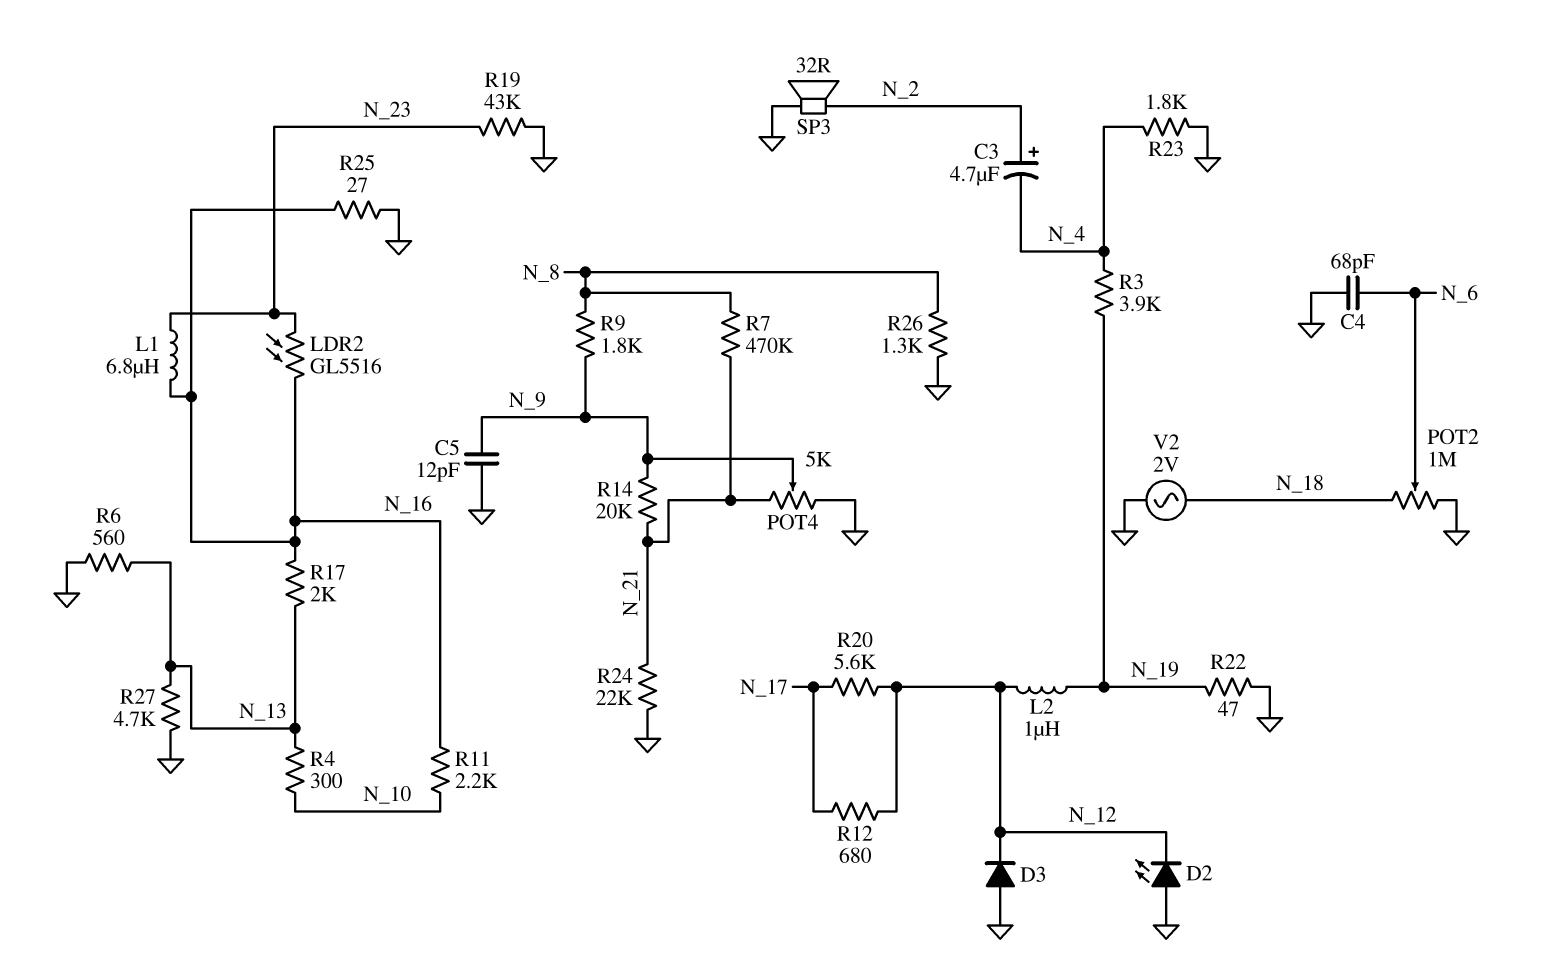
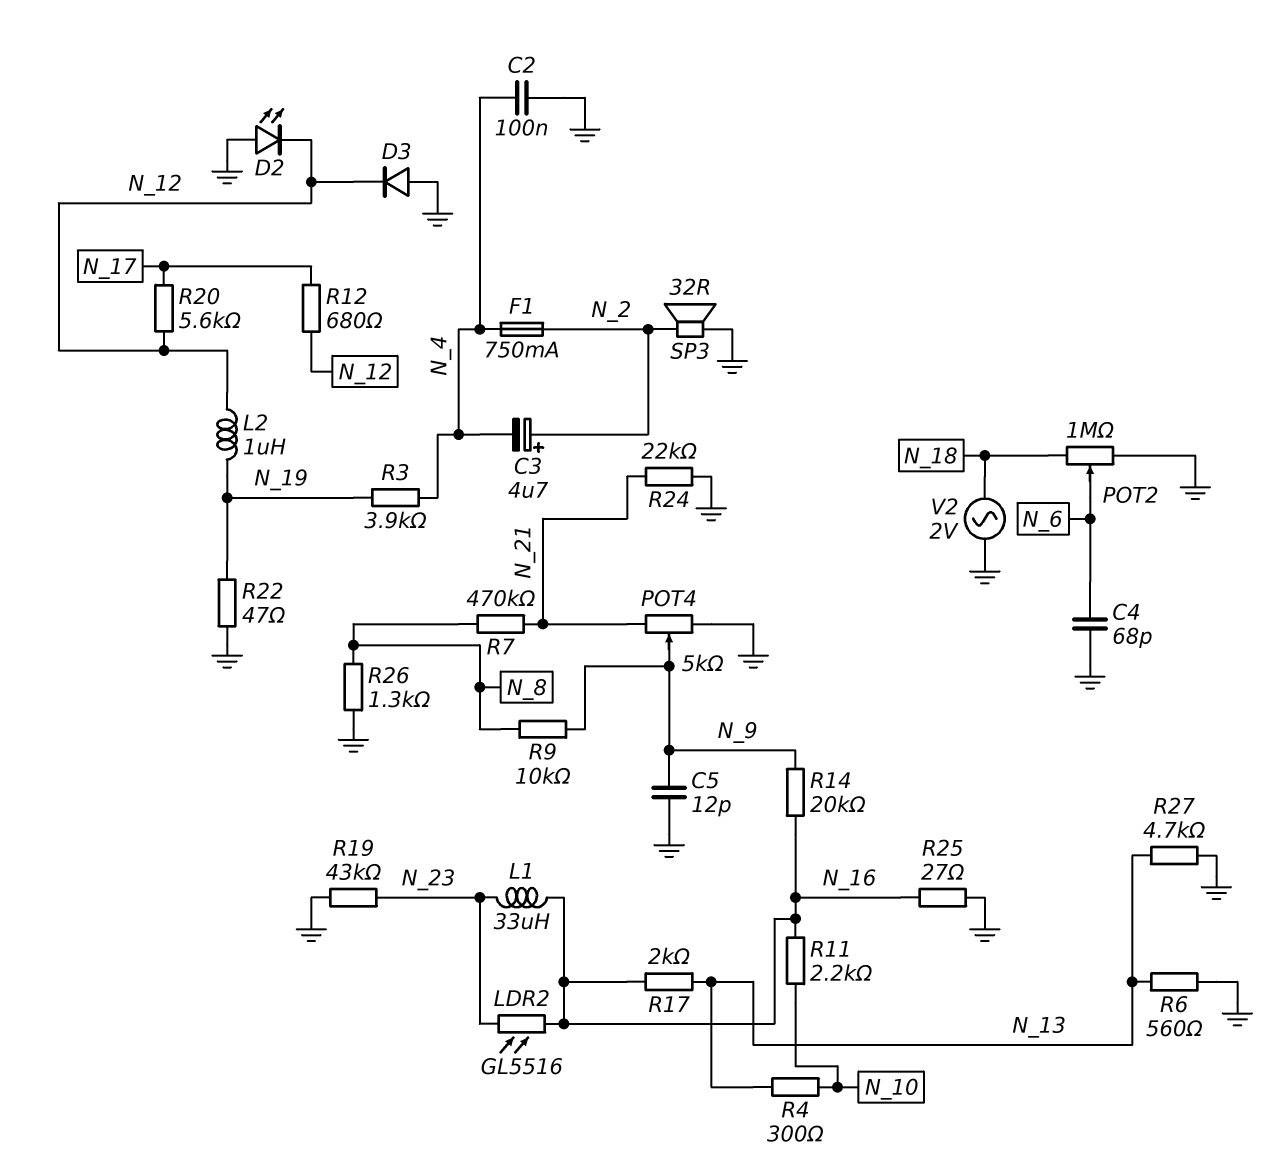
C2: none -> 100nF (GND, N_4)
F1: none -> 750mA (N_2, N_4)
L1: 6.8uH (N_16, N_23) -> 33uH (N_16, N_23)
R9: 1.8k (N_8, N_9) -> 10k (N_8, N_9)
R14: 20k (N_9, N_21) -> 20k (N_9, N_16)
R23: 1.8k (GND, N_4) -> none

